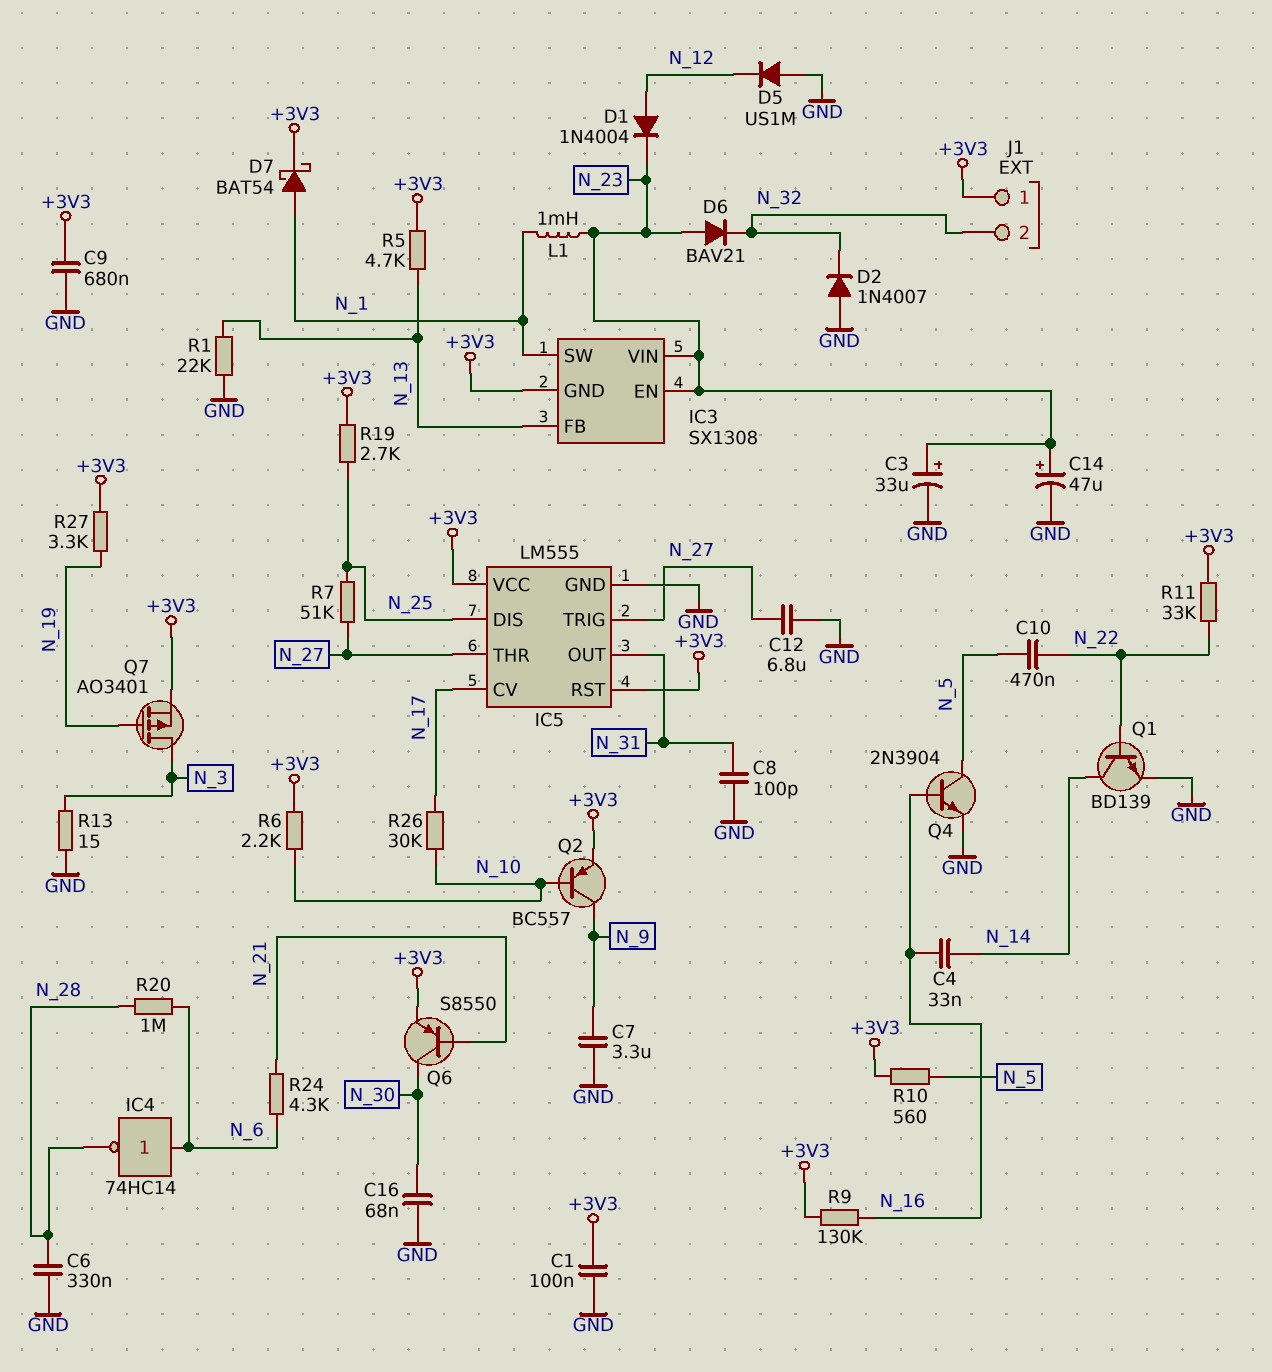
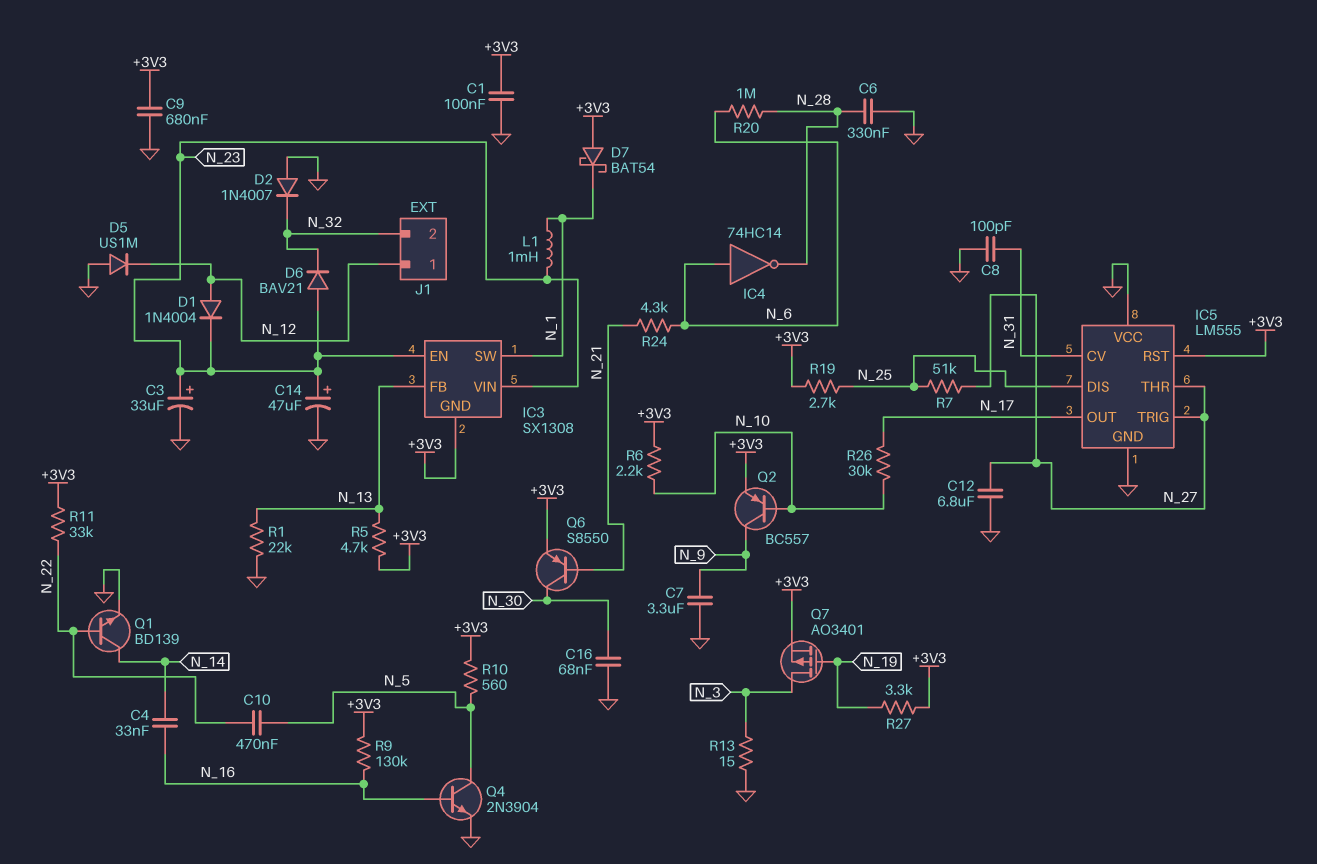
D7: schottky BAT54 (A N_1, K +3V3) -> schottky BAT54 (A +3V3, K N_1)
IC5 pin CV: N_17 -> N_31
IC5 pin OUT: N_31 -> N_17
IC5 pin VCC: +3V3 -> GND
J1 pin 1: +3V3 -> N_12

